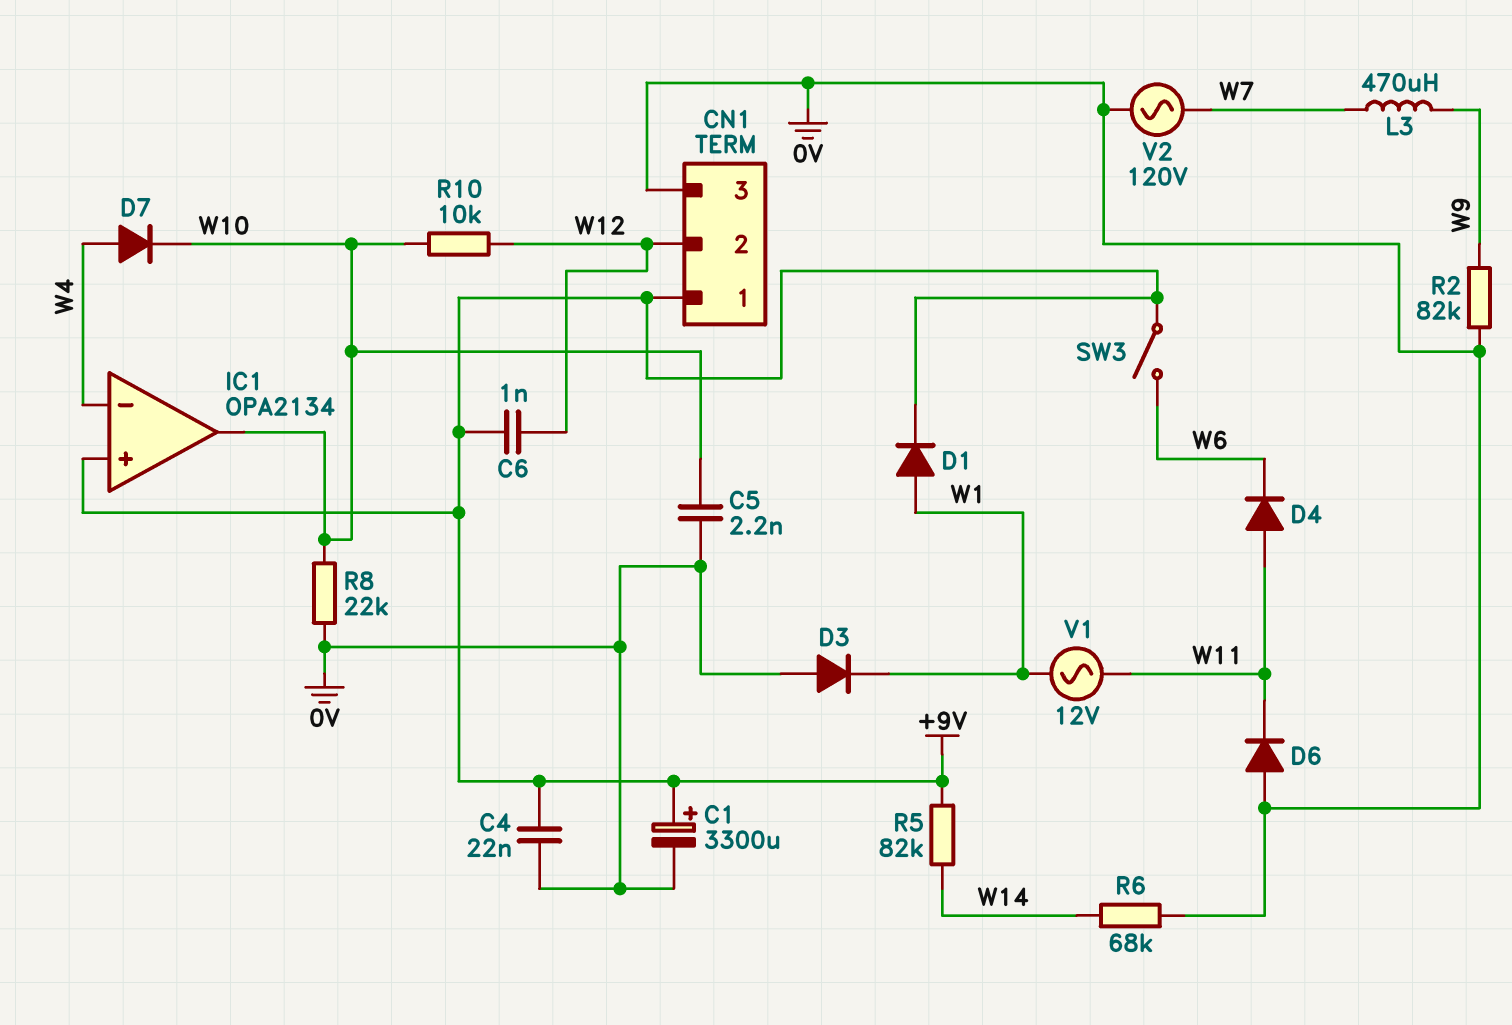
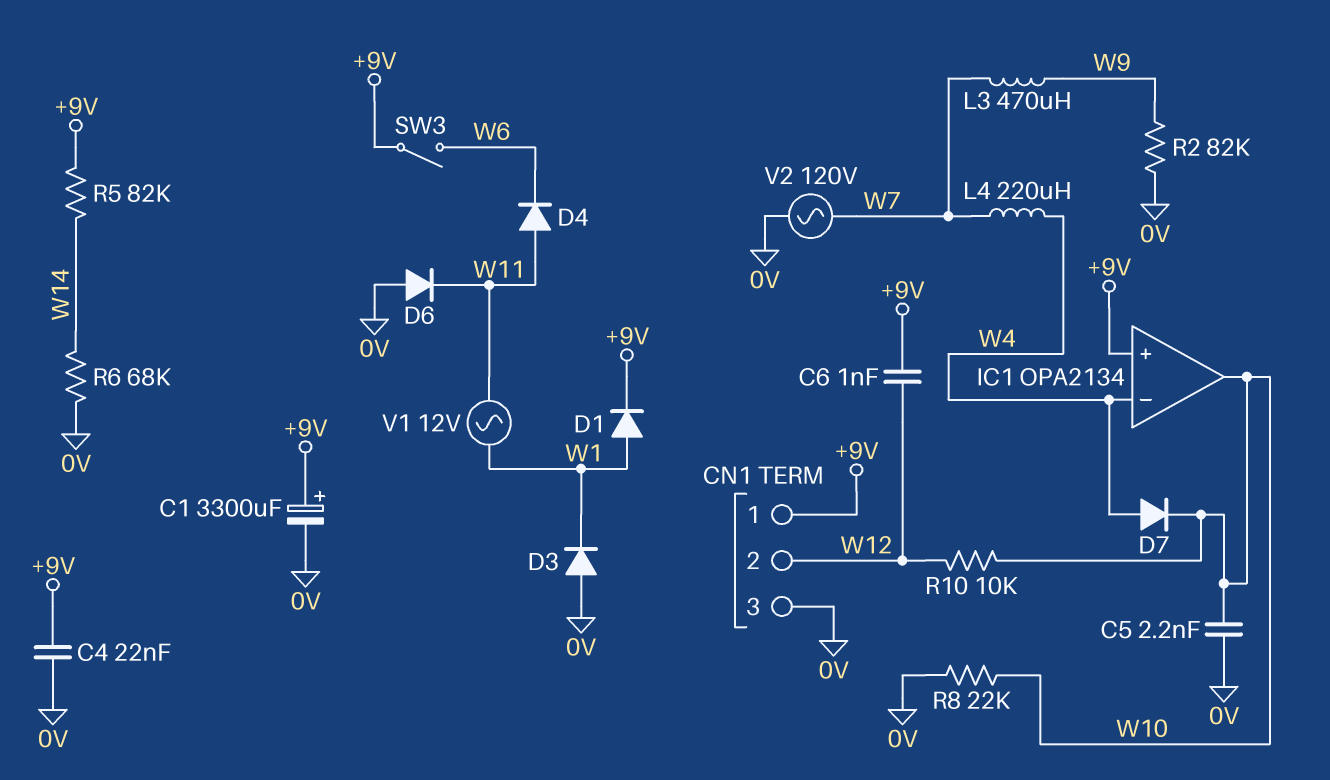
L4: none -> 220uH (W4, W7)

